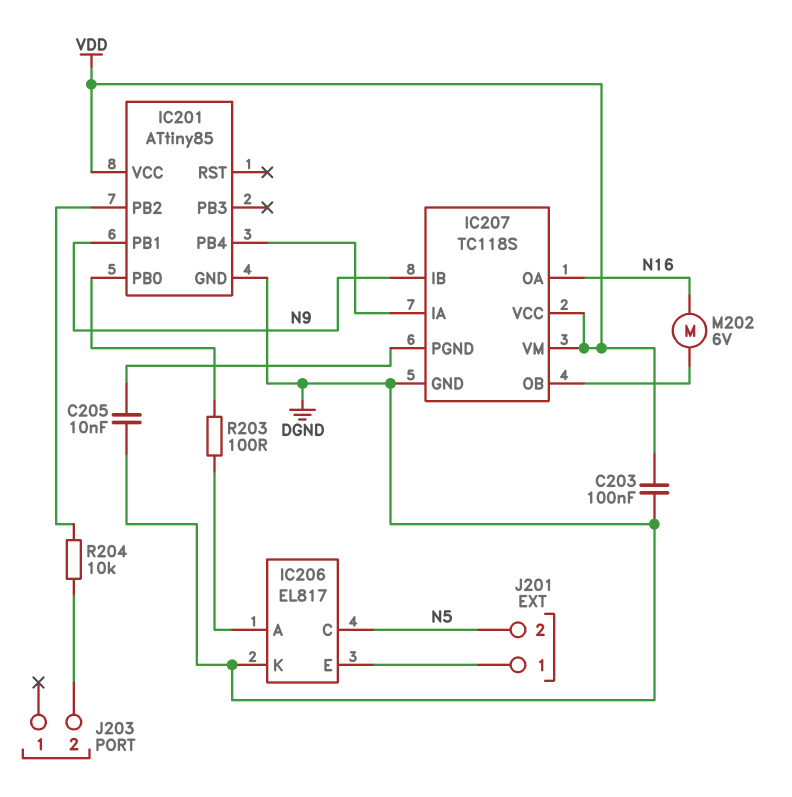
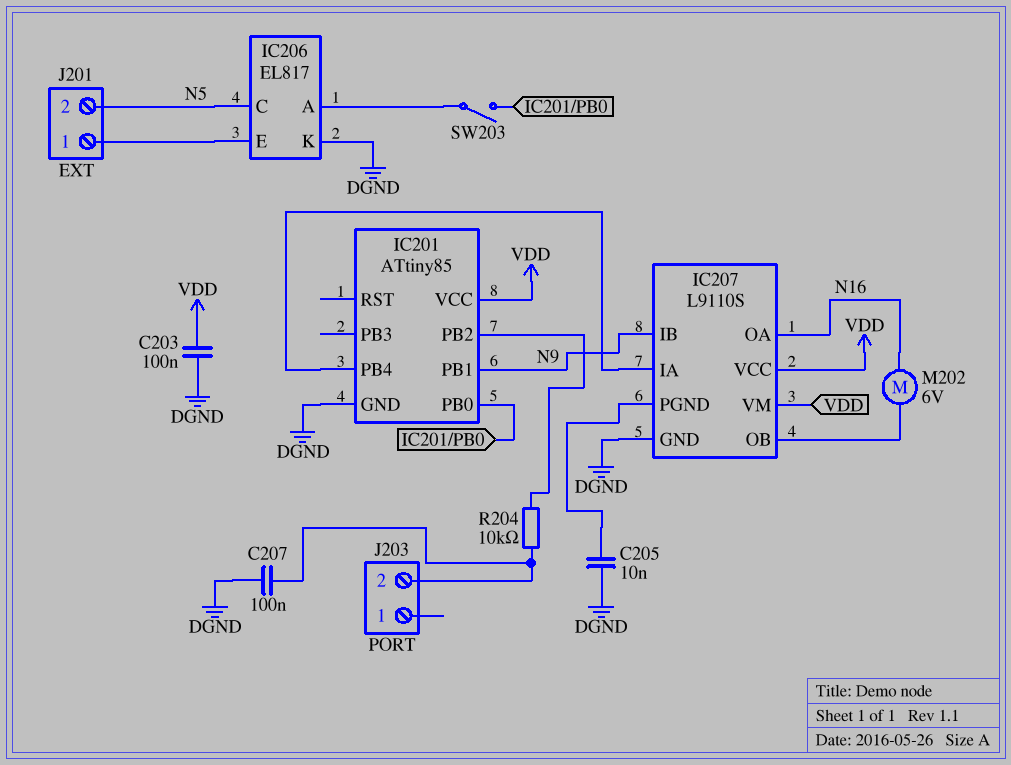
C207: none -> 100nF (DGND, J203/2)
IC207: TC118S -> L9110S
R203: 100 (IC201/PB0, IC206/A) -> none
SW203: none -> switch (IC201/PB0, IC206/A)

